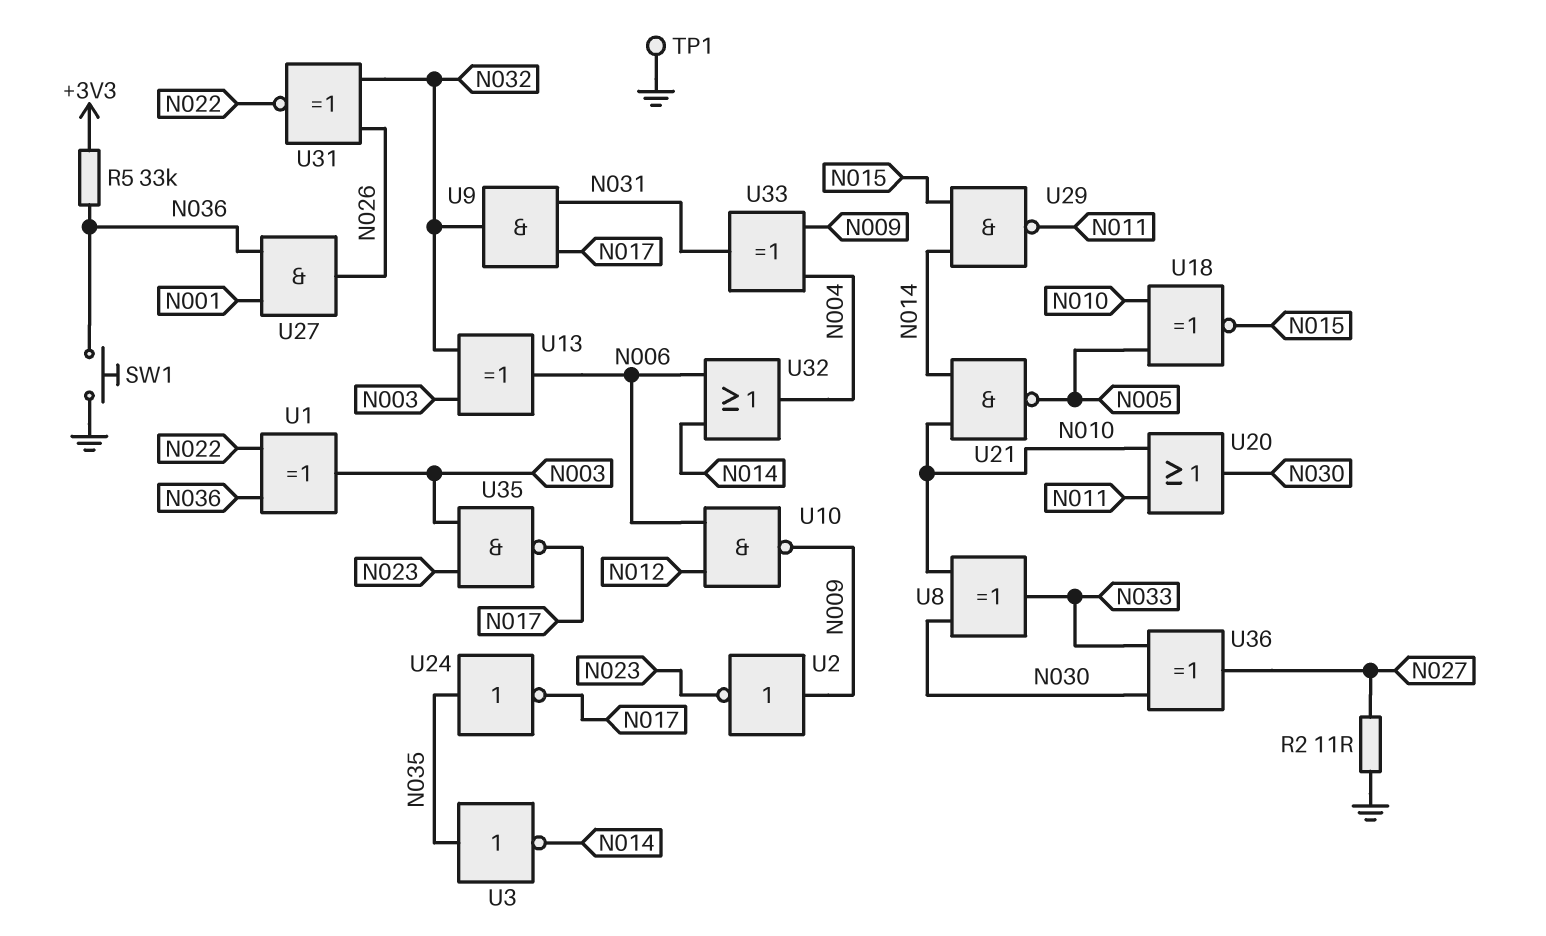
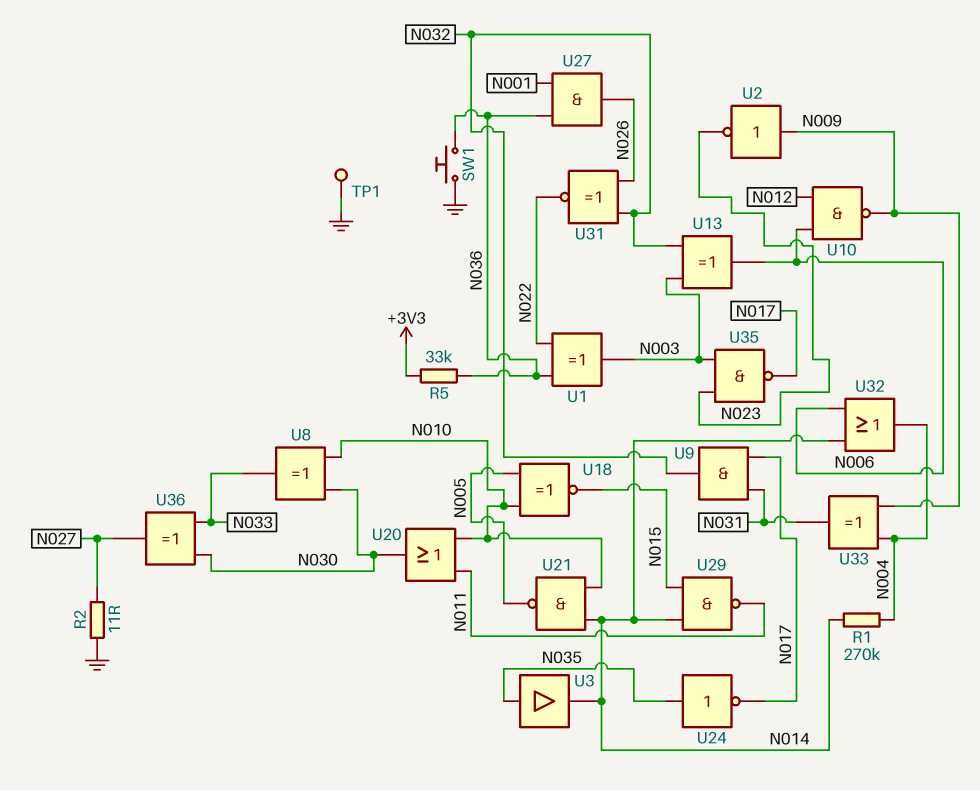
R1: none -> 270k (N004, N014)
U3: NOT (in N035, out N014) -> buffer (in N035, out N014)

